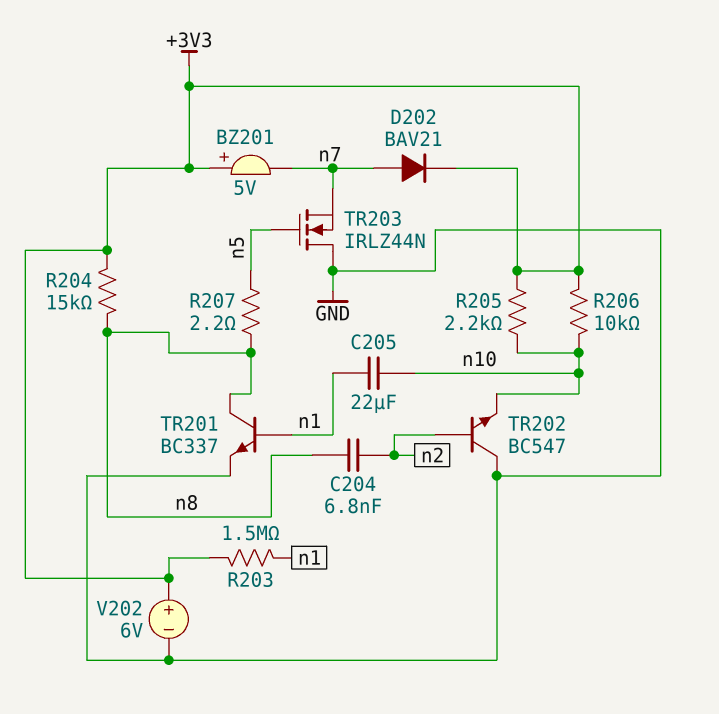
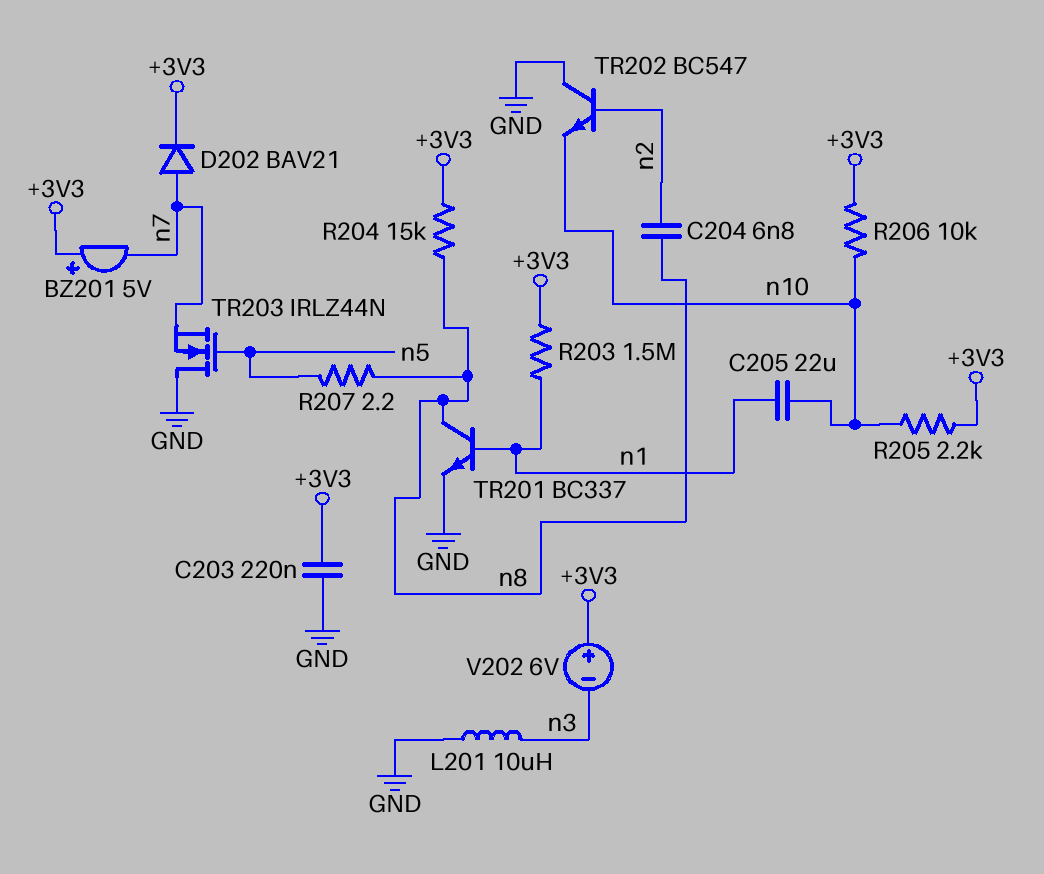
C203: none -> 220nF (+3V3, GND)
L201: none -> 10uH (GND, n3)
V202: 6V (plus +3V3, minus GND) -> 6V (plus +3V3, minus n3)

